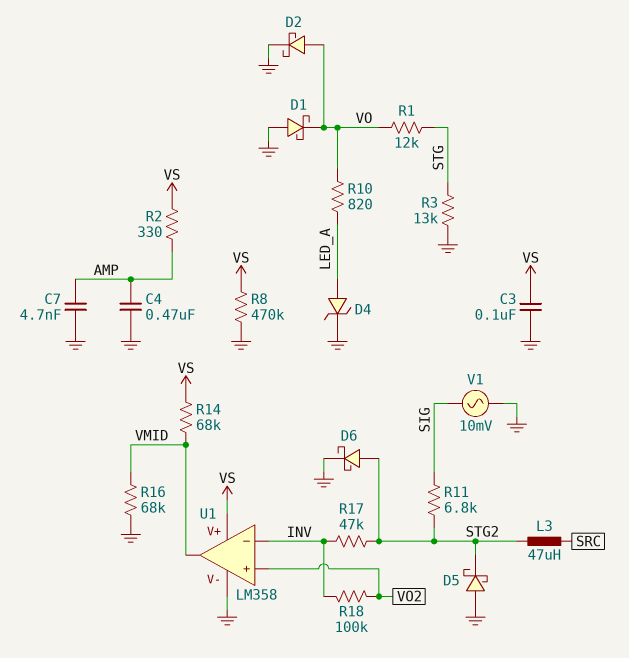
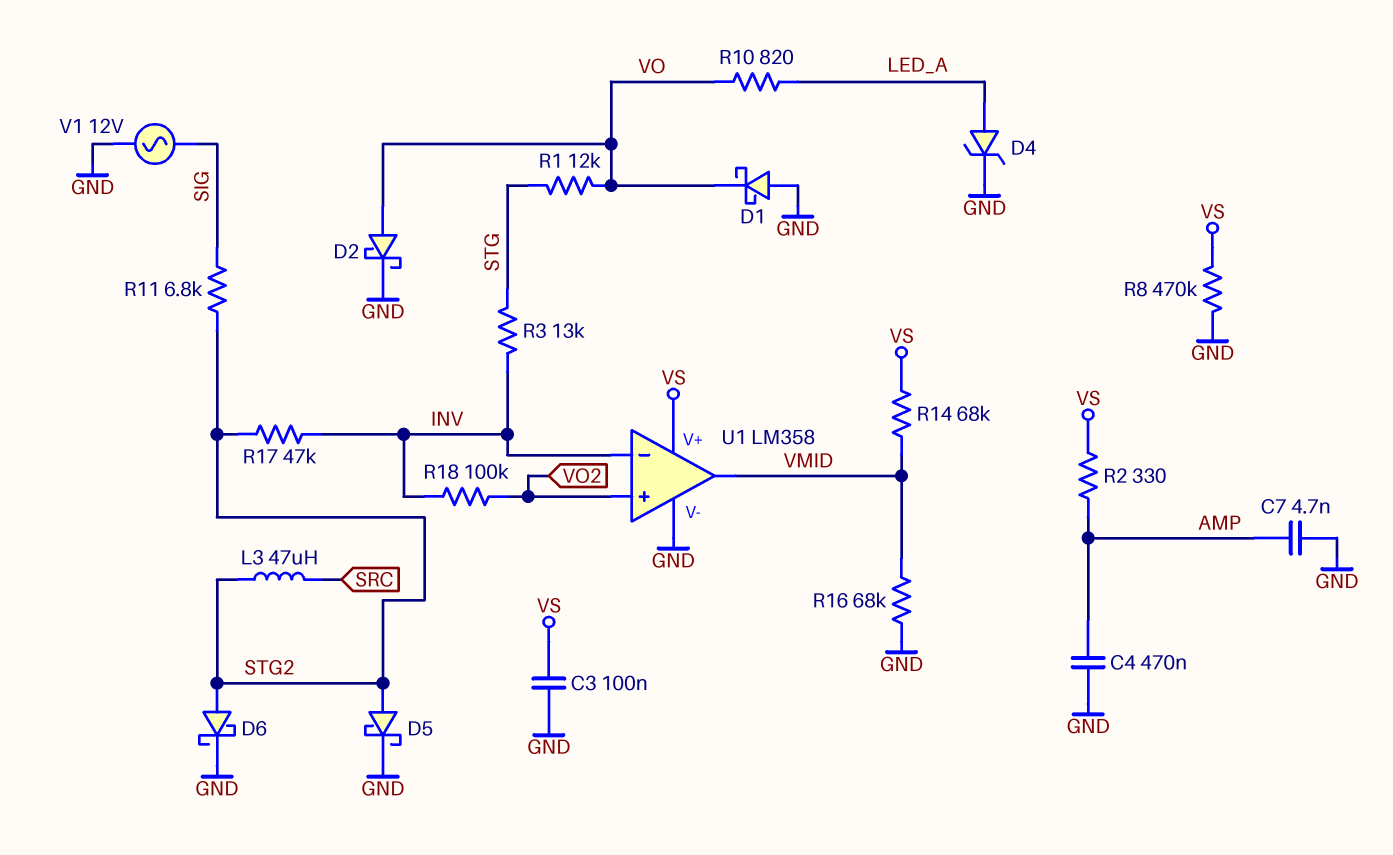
D5: schottky (A GND, K STG2) -> schottky (A STG2, K GND)
R3: 13k (GND, STG) -> 13k (INV, STG)
V1: AC 10mV (GND, SIG) -> AC 12V (GND, SIG)

